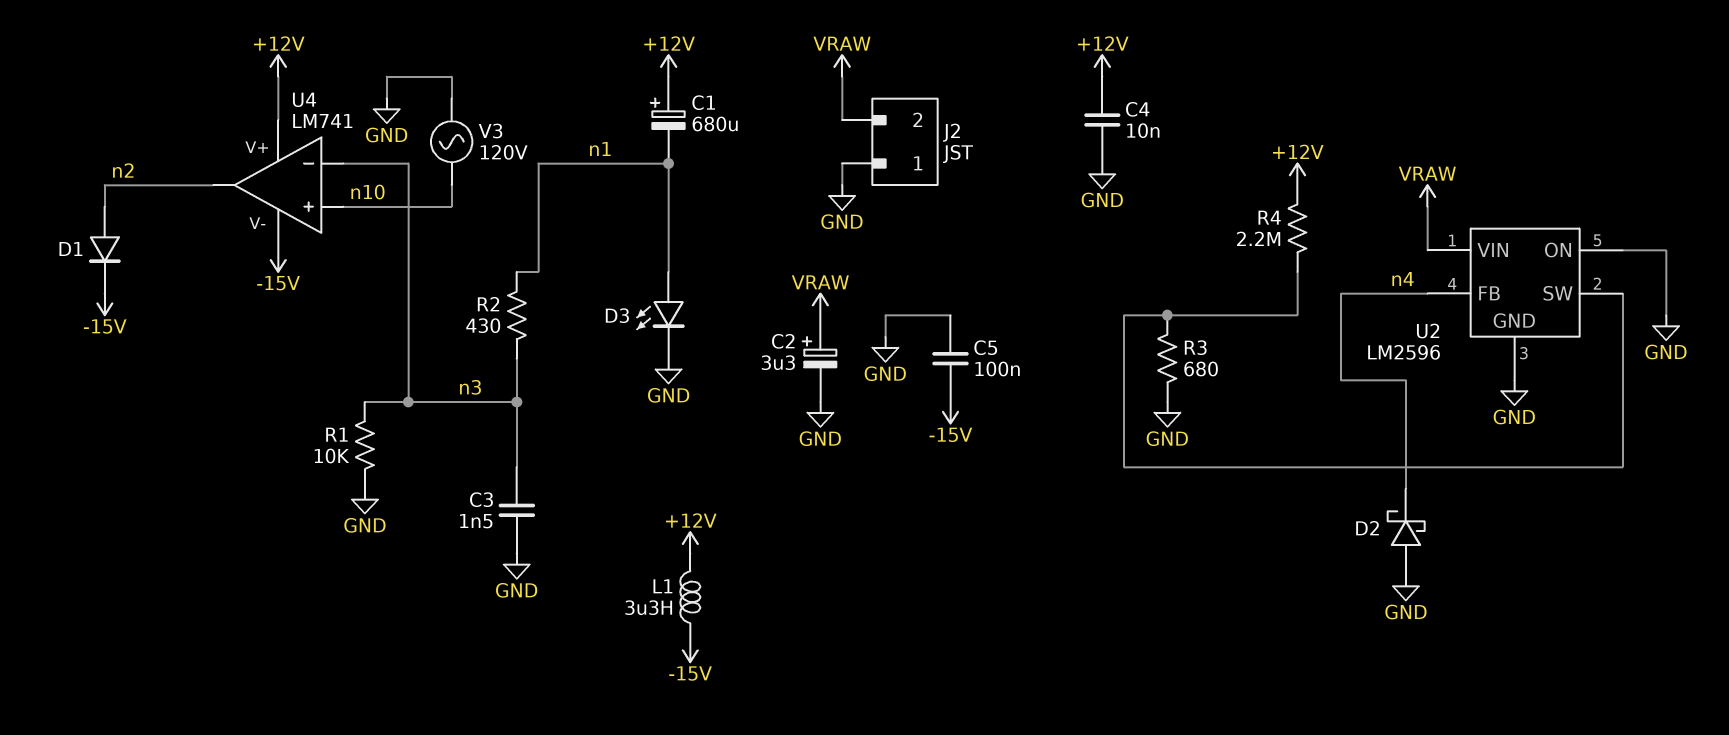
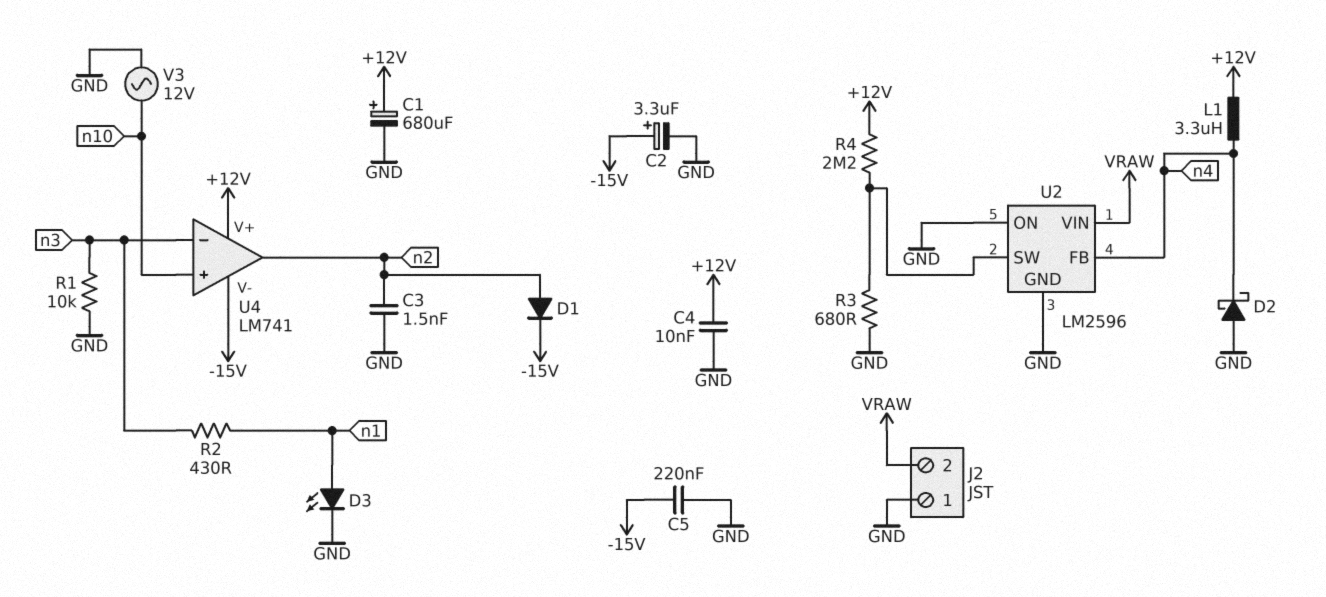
C1: 680uF (plus +12V, minus n1) -> 680uF (plus +12V, minus GND)
C2: 3.3uF (plus VRAW, minus GND) -> 3.3uF (plus -15V, minus GND)
C3: 1.5nF (GND, n3) -> 1.5nF (GND, n2)
C5: 100nF (-15V, GND) -> 220nF (-15V, GND)
L1: 3.3uH (+12V, -15V) -> 3.3uH (+12V, n4)
V3: AC 120V (GND, n10) -> AC 12V (GND, n10)

